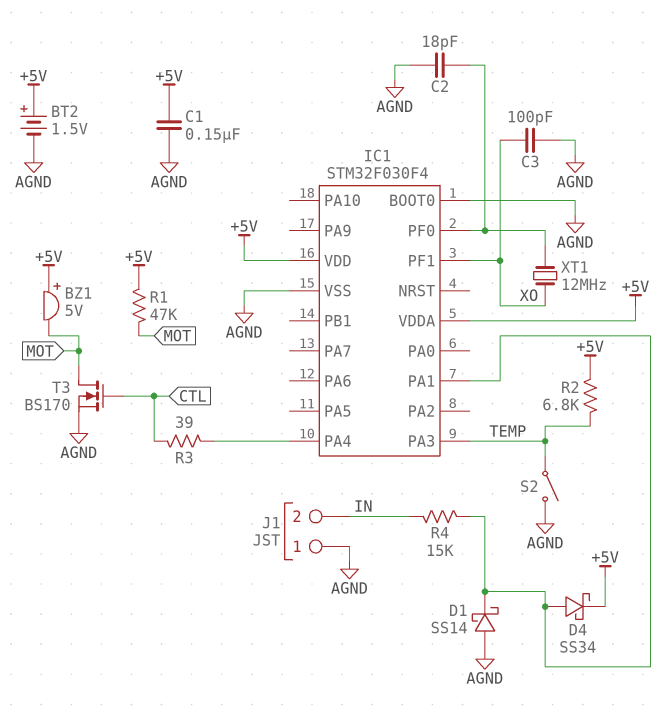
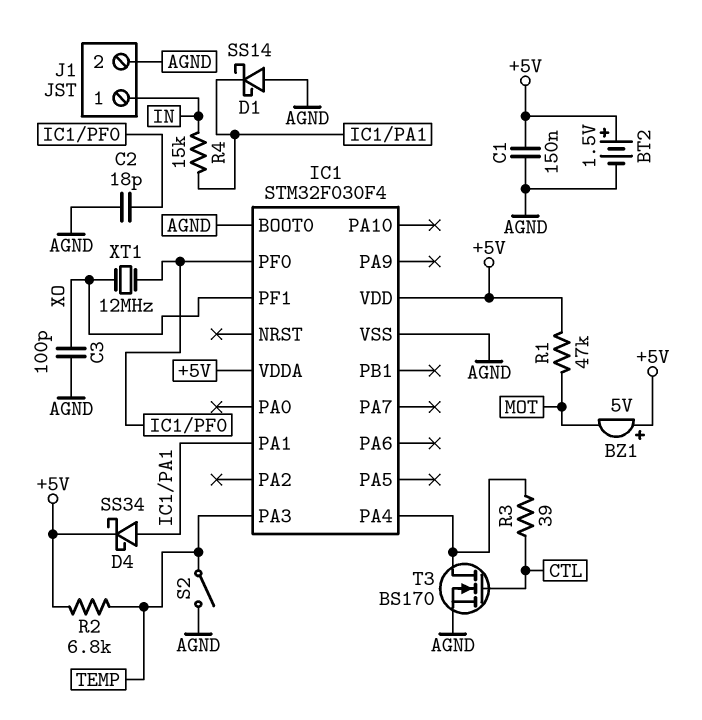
J1 pin 1: AGND -> IN
J1 pin 2: IN -> AGND
T3: NMOS BS170 (G CTL, D MOT, S AGND) -> NMOS BS170 (G CTL, D IC1/PA4, S AGND)

